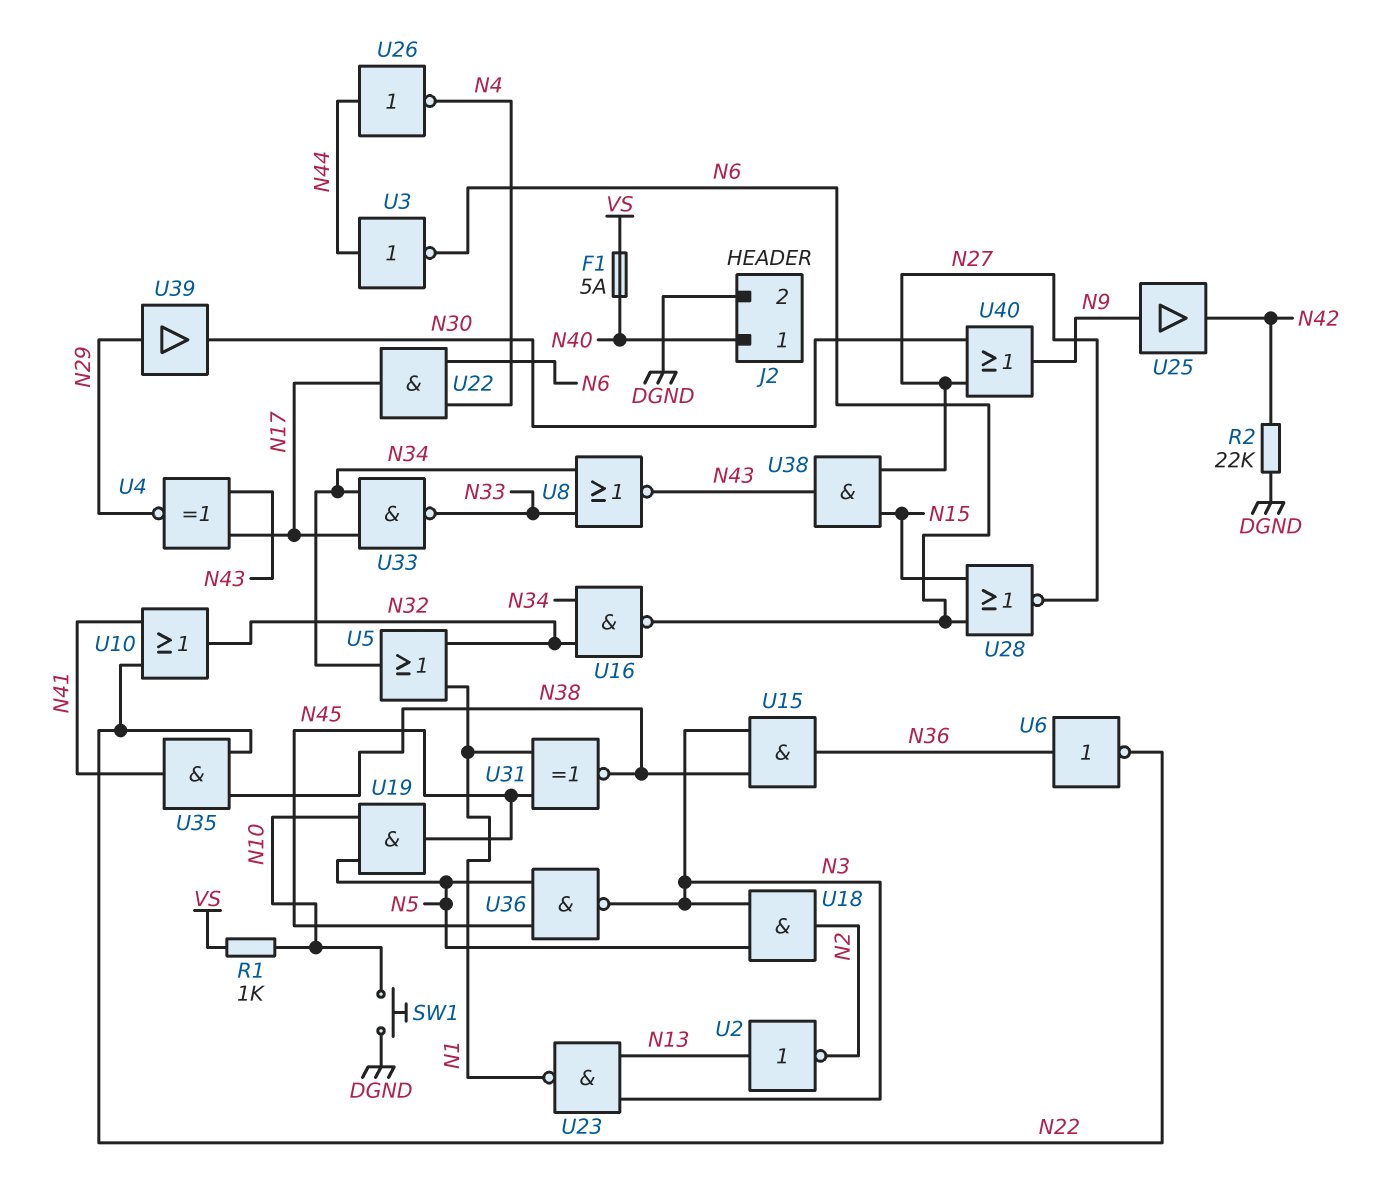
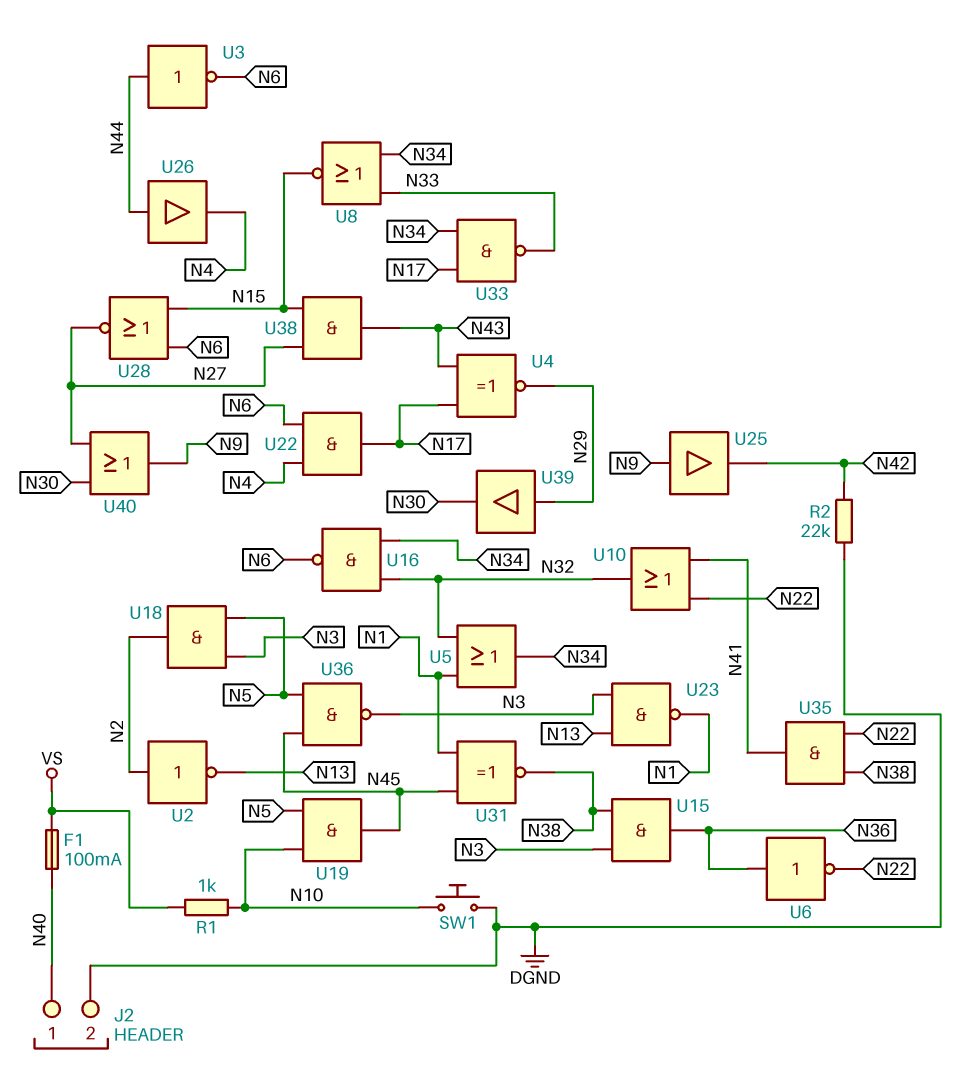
F1: 5A (N40, VS) -> 100mA (N40, VS)
U2: NOT (in N13, out N2) -> NOT (in N2, out N13)
U8: NOR (in N33, in N34, out N43) -> NOR (in N33, in N34, out N15)
U26: NOT (in N44, out N4) -> buffer (in N44, out N4)

